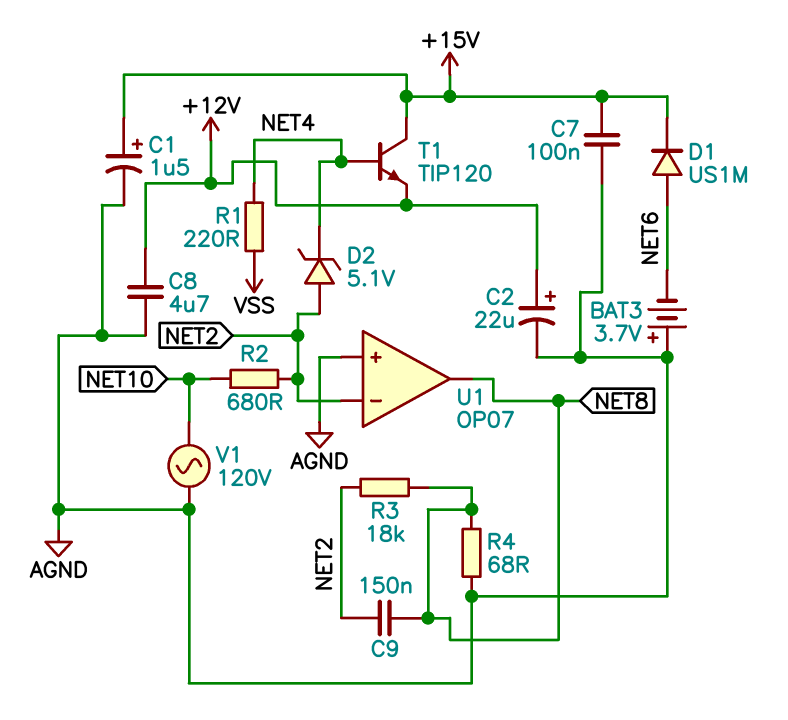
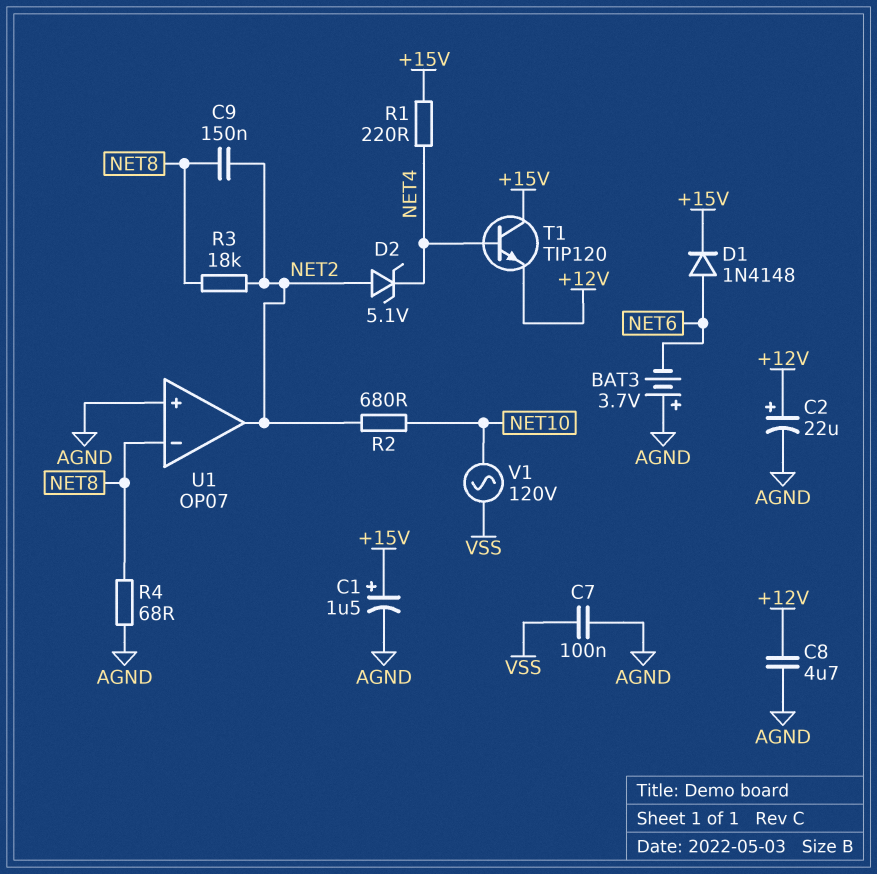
C7: 100nF (+15V, AGND) -> 100nF (AGND, VSS)
D1: diode US1M (A NET6, K +15V) -> diode 1N4148 (A NET6, K +15V)
R1: 220 (NET4, VSS) -> 220 (+15V, NET4)
U1 pin in-: NET2 -> NET8
U1 pin out: NET8 -> NET2
V1: AC 120V (AGND, NET10) -> AC 120V (NET10, VSS)

